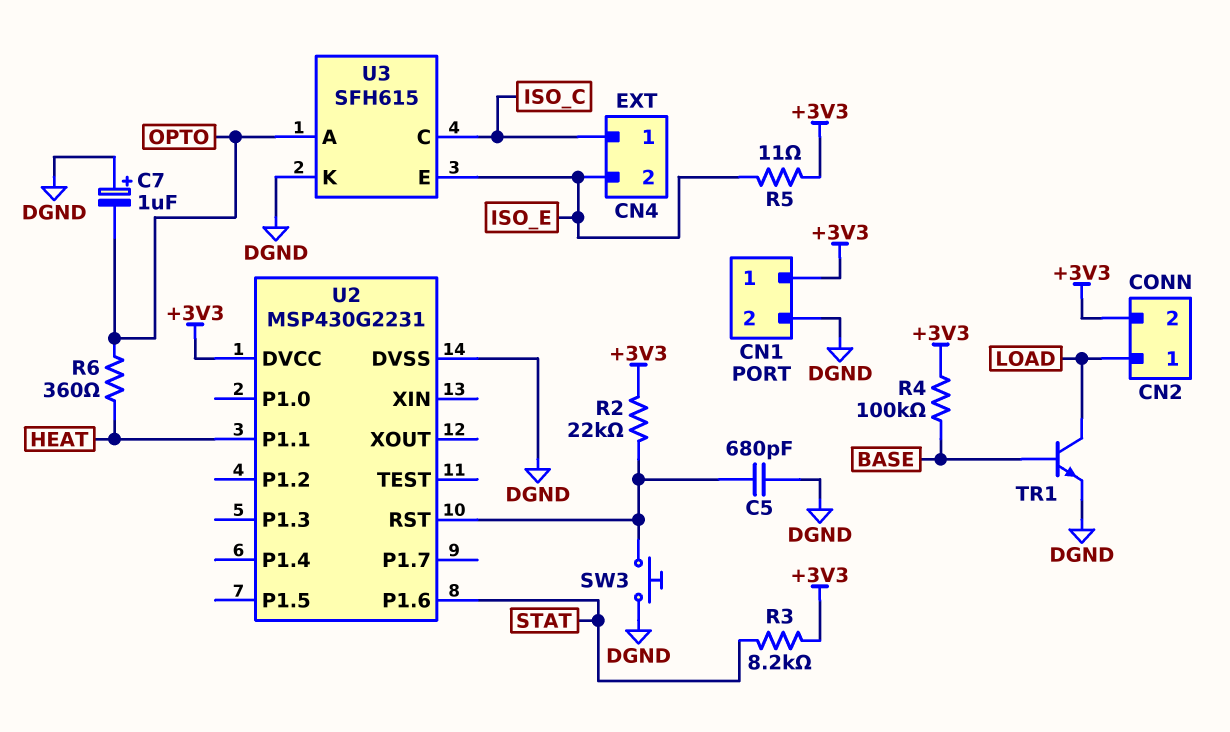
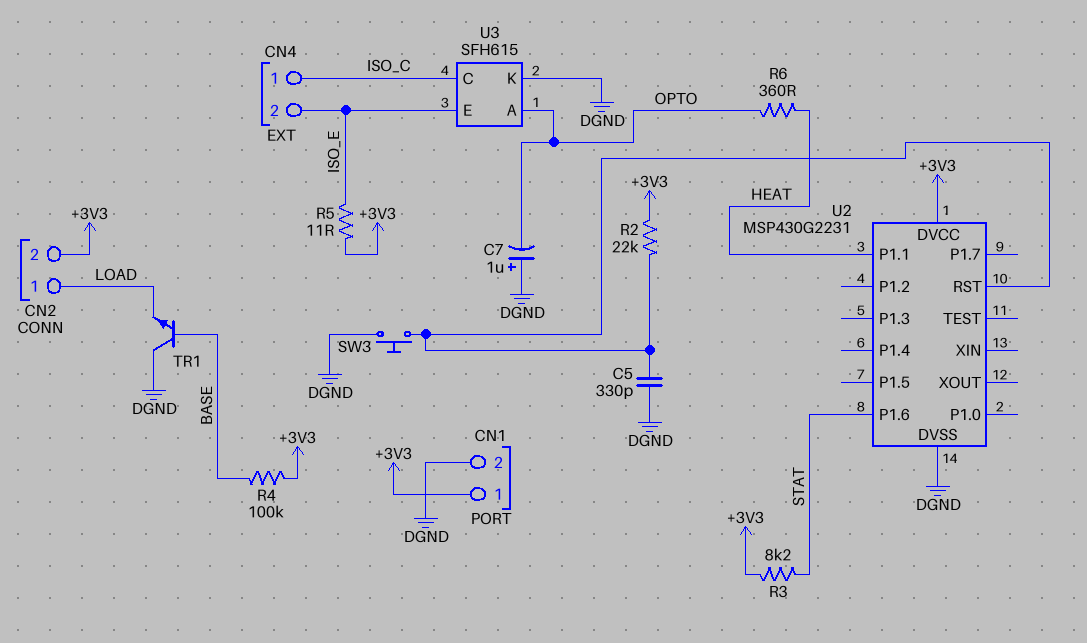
C5: 680pF (DGND, U2/RST) -> 330pF (DGND, U2/RST)
TR1: NPN (B BASE, C LOAD, E DGND) -> NPN (B BASE, C DGND, E LOAD)

